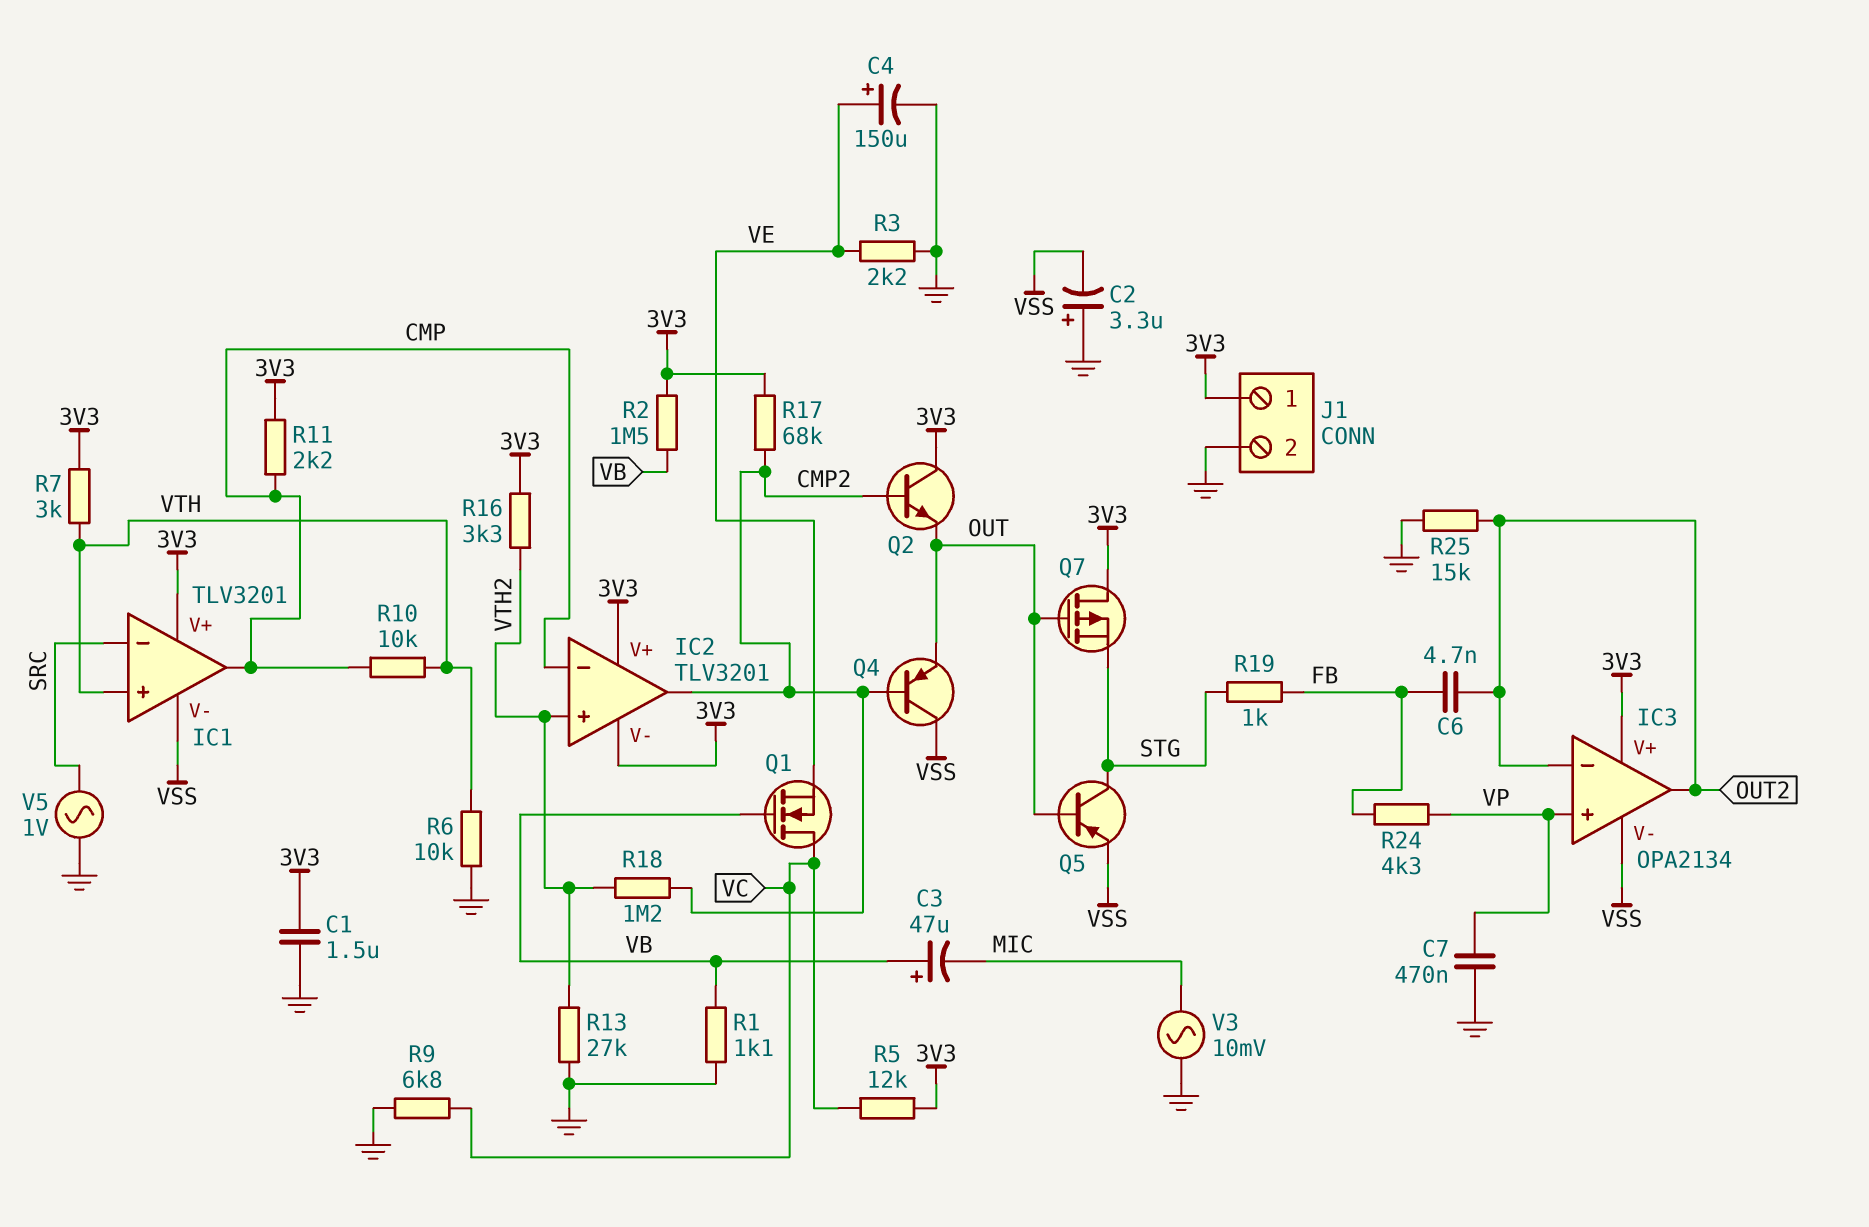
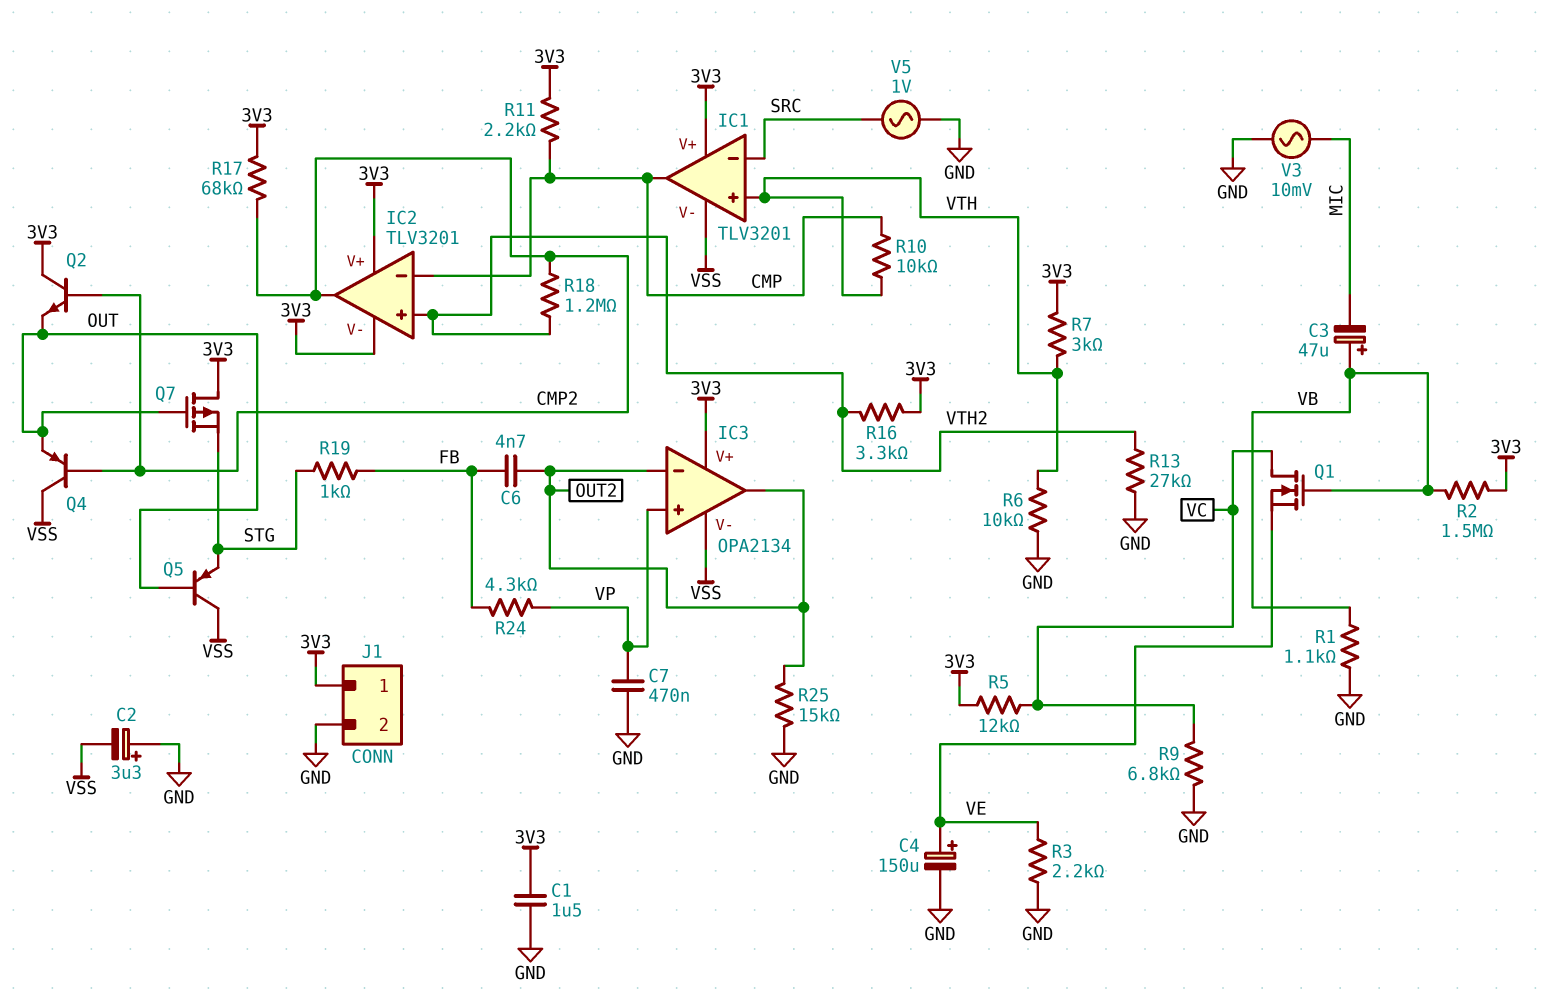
Q5: PNP (B OUT, C STG, E VSS) -> PNP (B OUT, C VSS, E STG)

